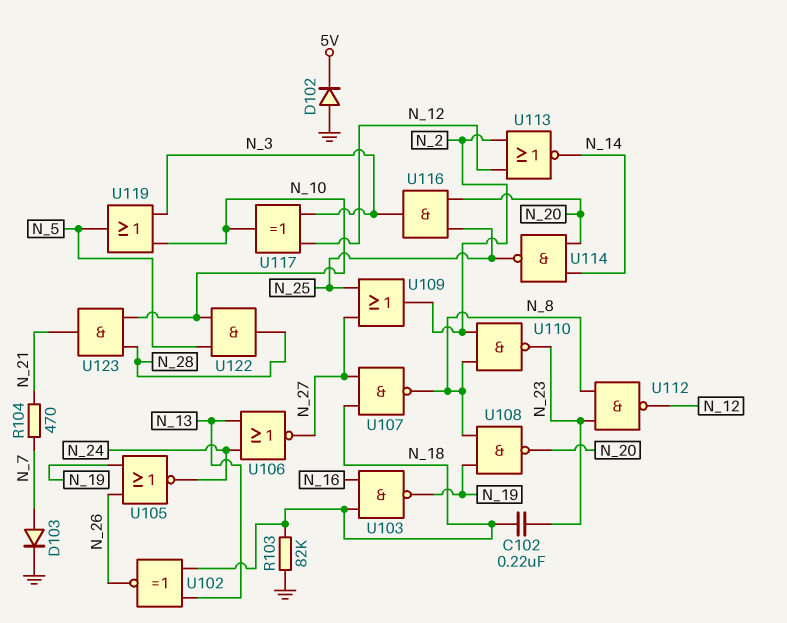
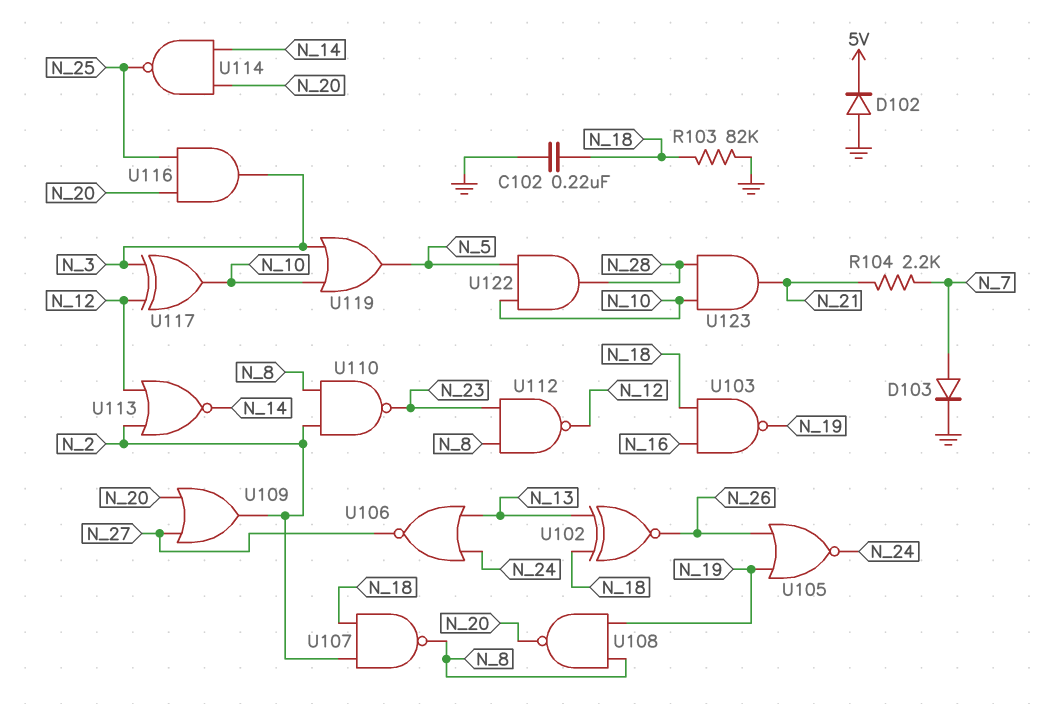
C102: 220nF (N_18, N_23) -> 220nF (GND, N_18)
R104: 470 (N_7, N_21) -> 2.2k (N_7, N_21)
U107: NAND (in N_18, in N_27, out N_8) -> NAND (in N_2, in N_18, out N_8)
U109: OR (in N_25, in N_27, out N_2) -> OR (in N_20, in N_27, out N_2)

